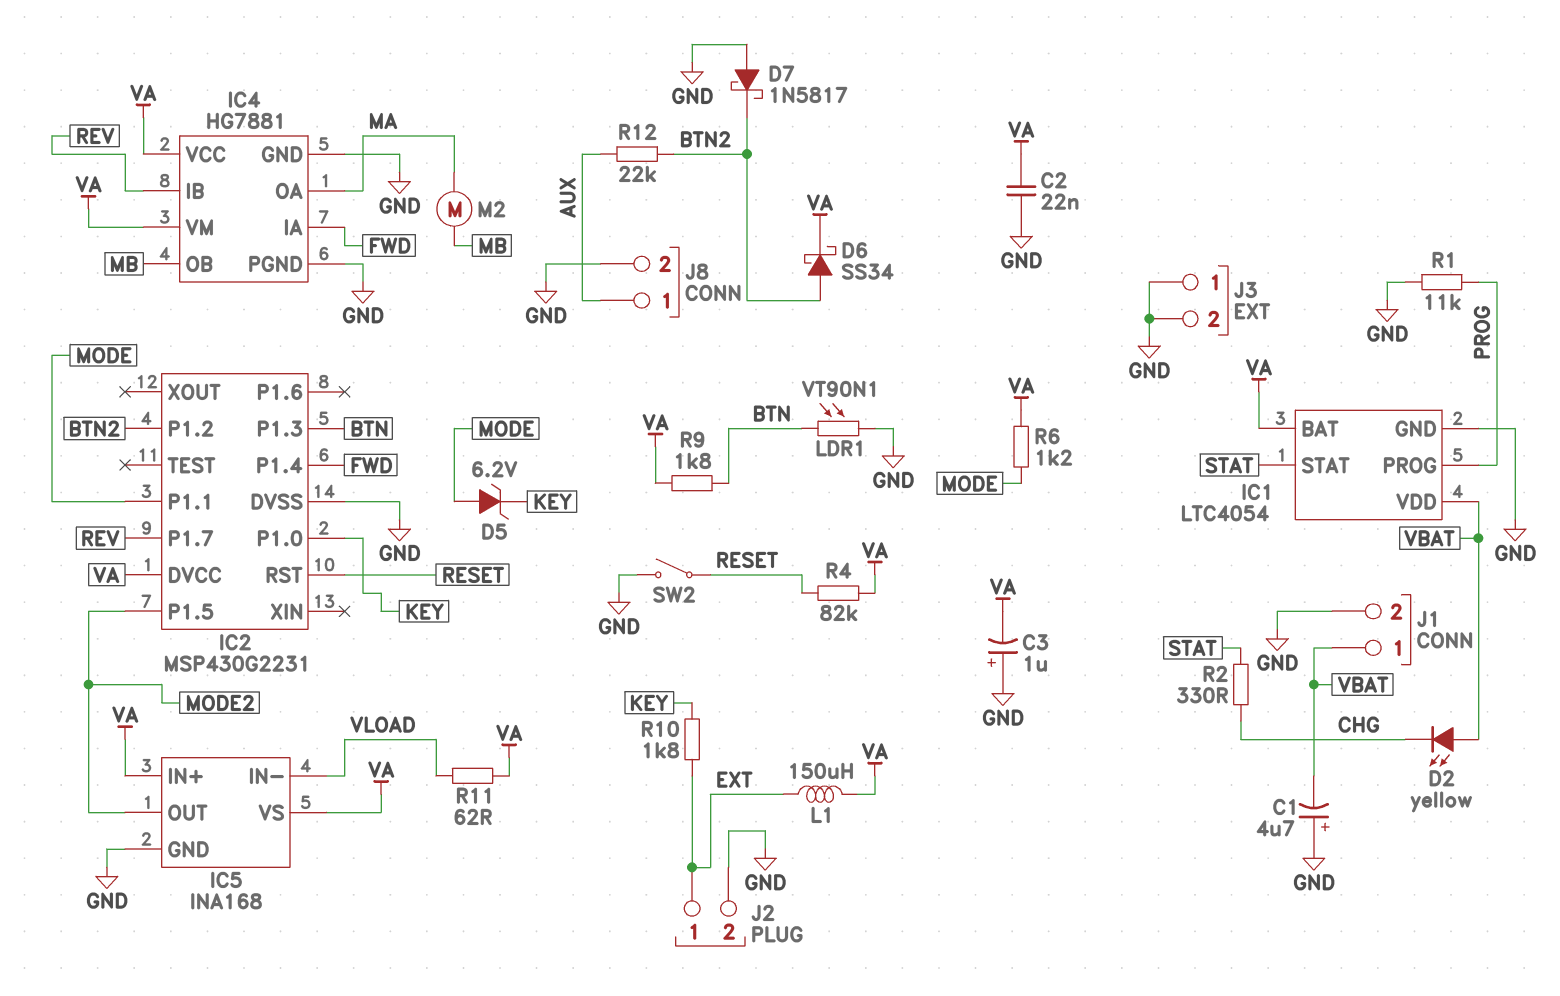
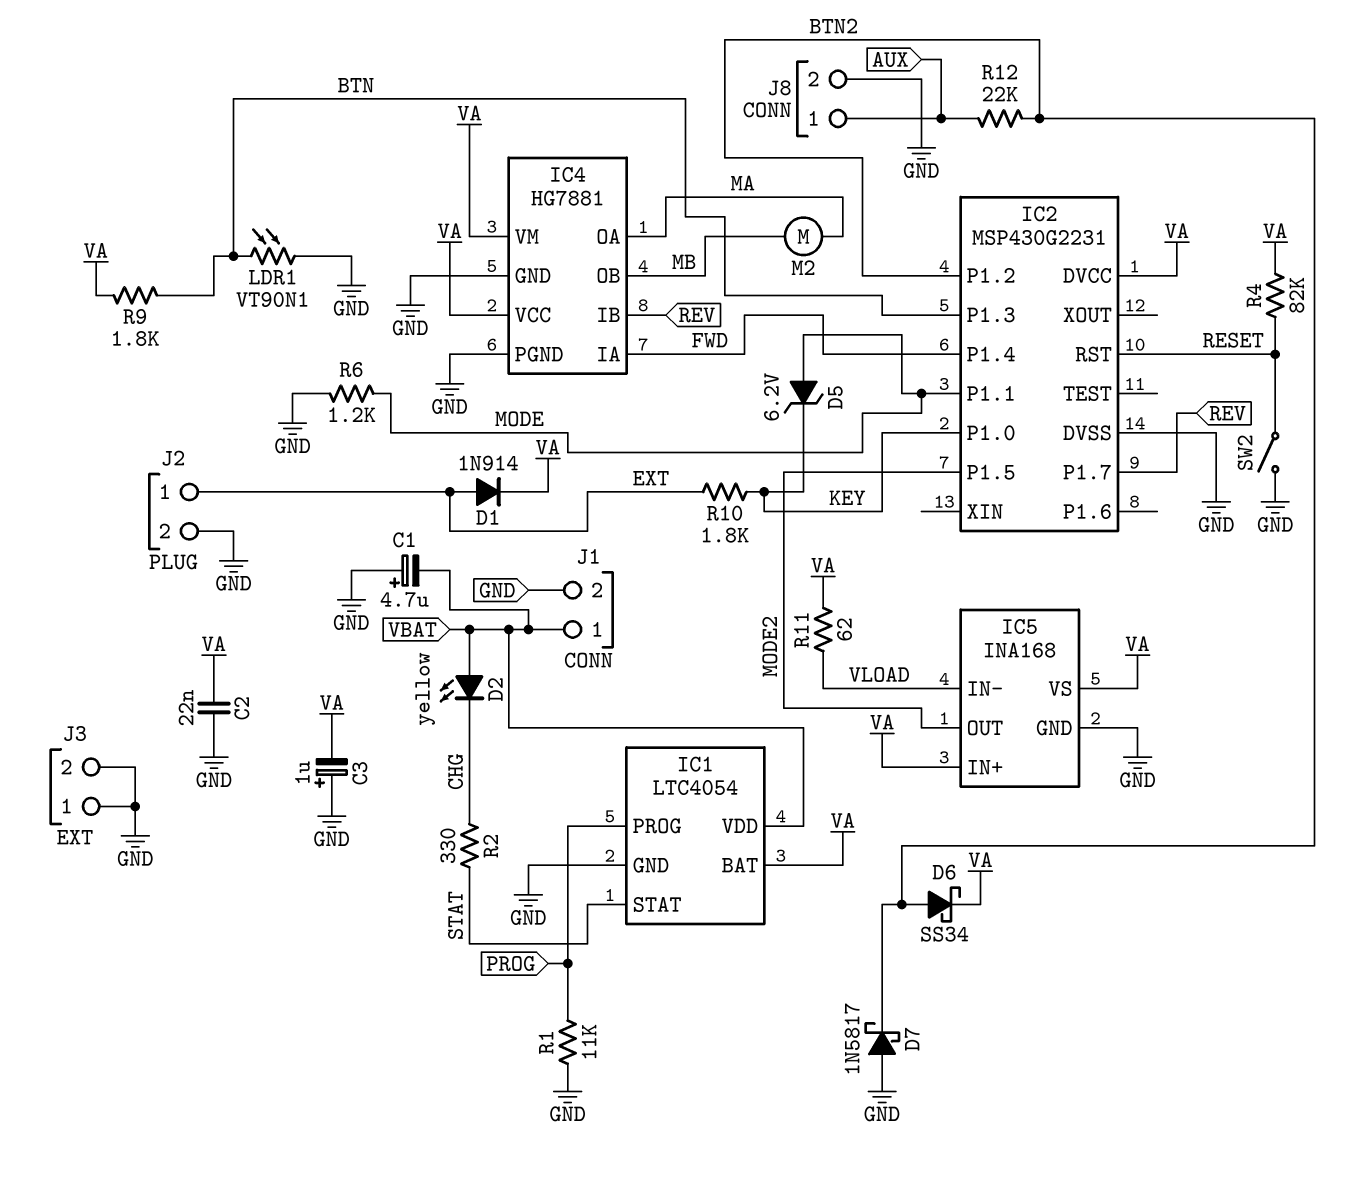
D1: none -> diode 1N914 (A EXT, K VA)
L1: 150uH (EXT, VA) -> none
R6: 1.2k (MODE, VA) -> 1.2k (GND, MODE)

